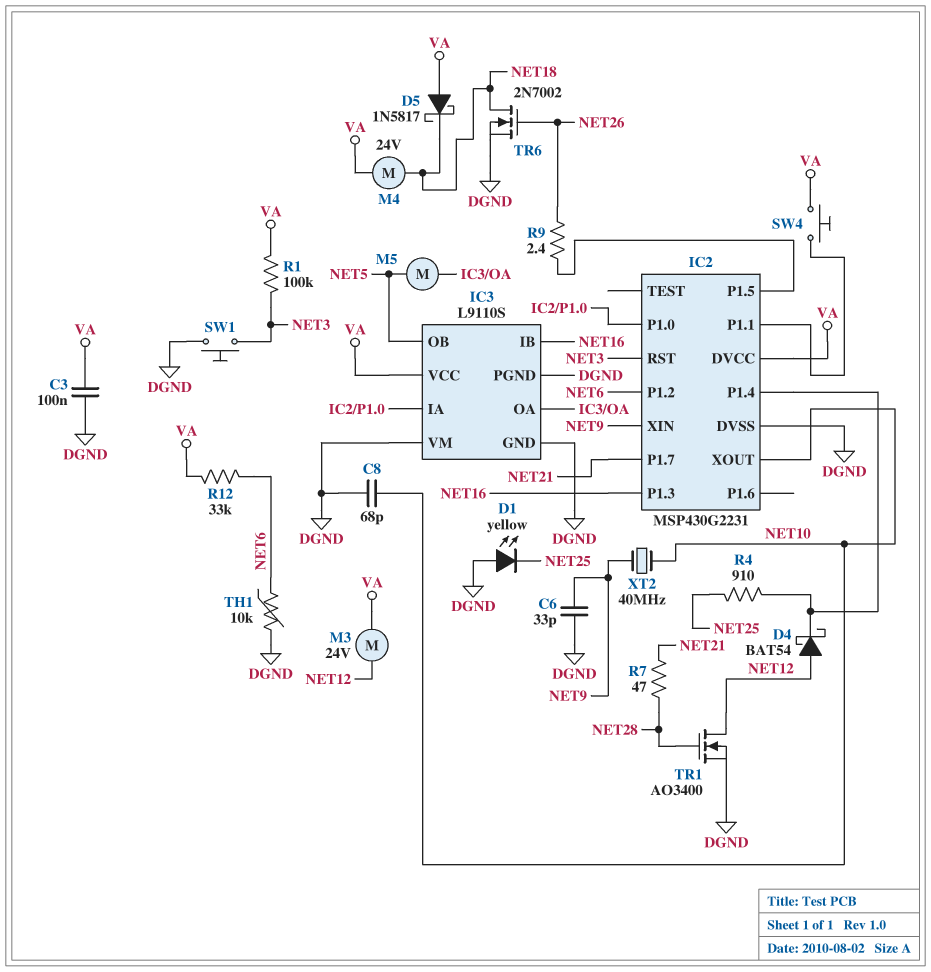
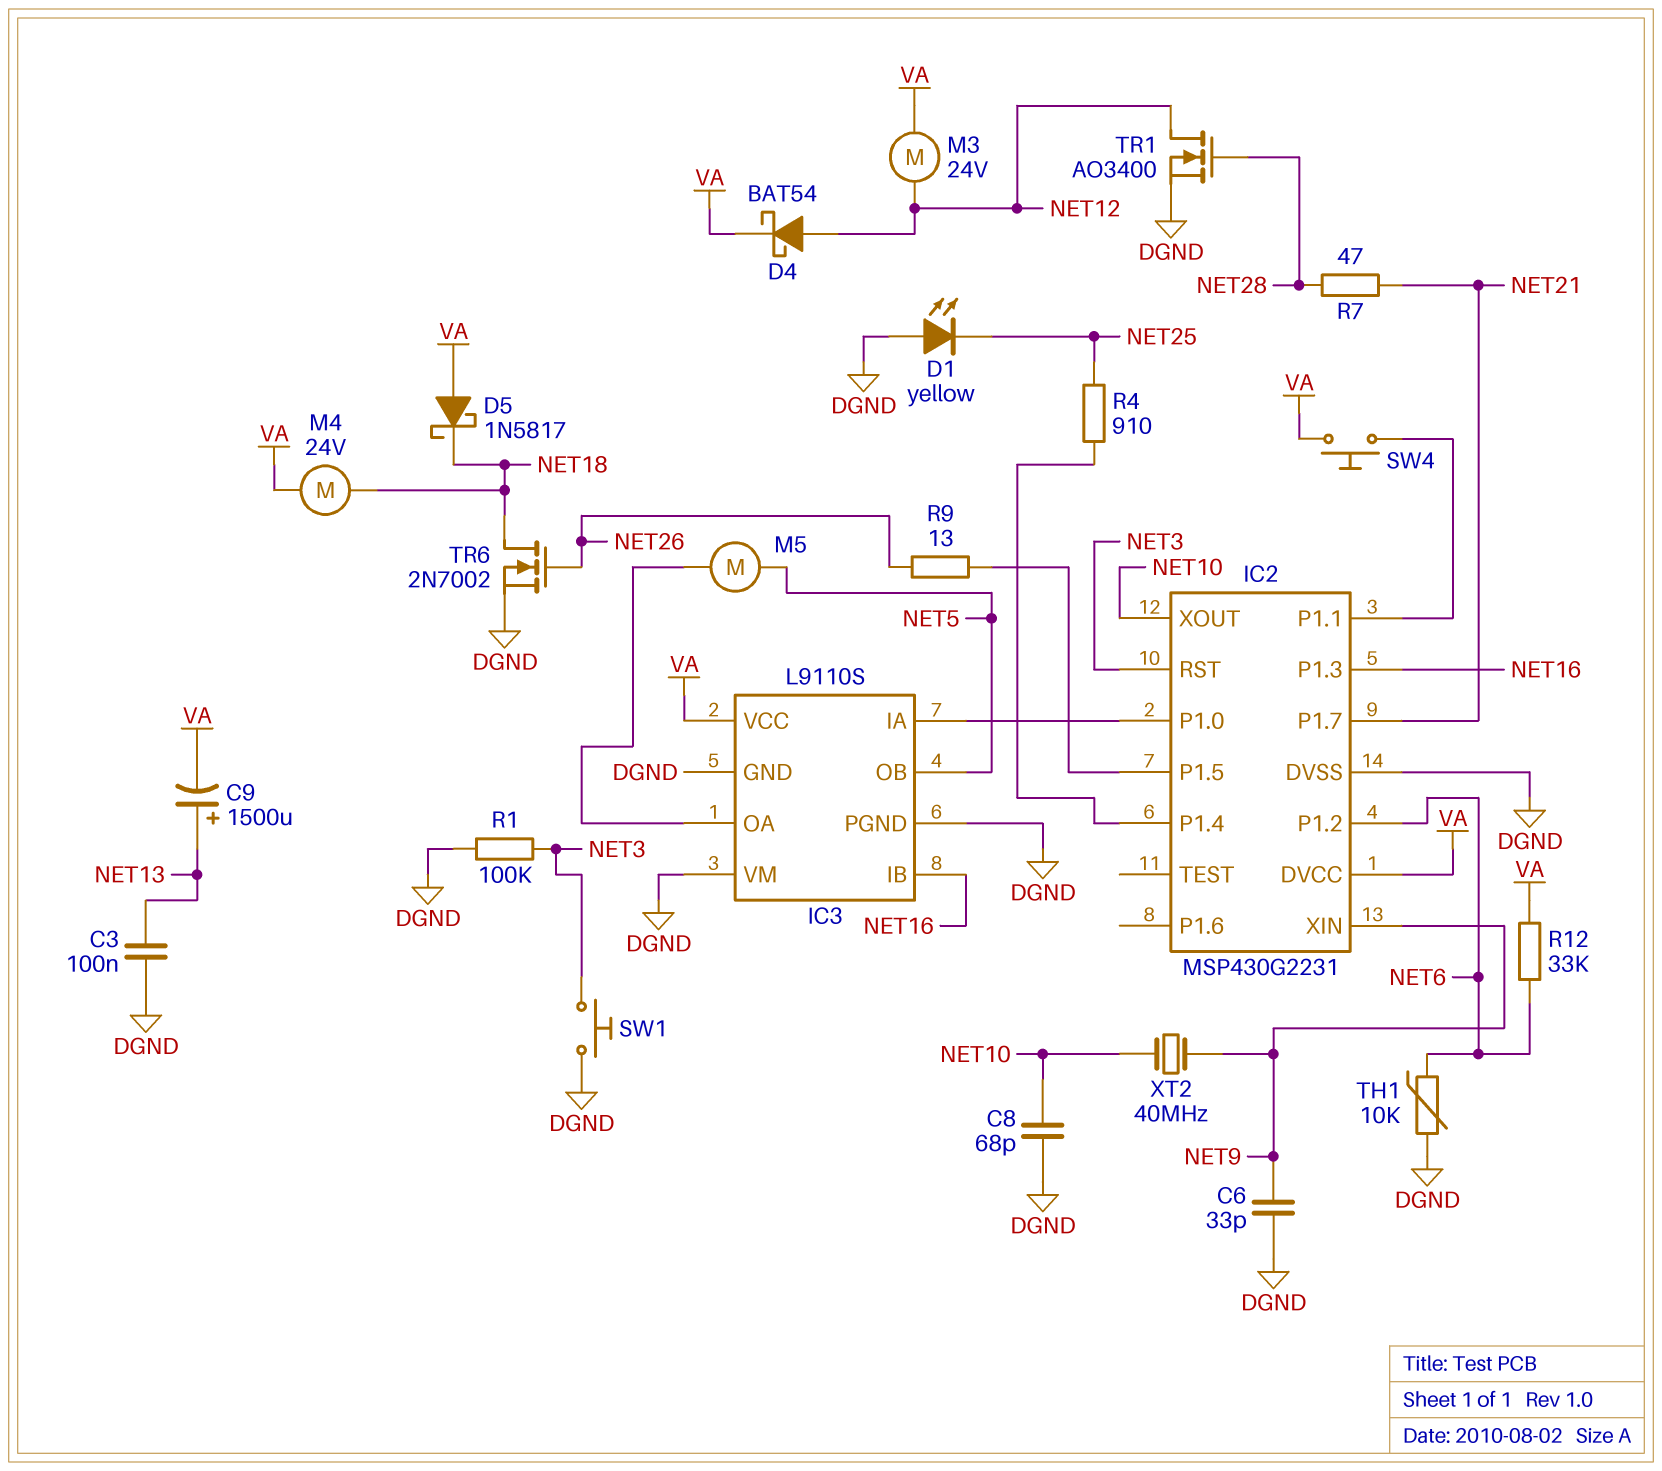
C3: 100nF (DGND, VA) -> 100nF (DGND, NET13)
C9: none -> 1500uF (plus NET13, minus VA)
D4: schottky BAT54 (A NET12, K IC2/P1.4) -> schottky BAT54 (A NET12, K VA)
R1: 100k (NET3, VA) -> 100k (DGND, NET3)
R9: 2.4 (IC2/P1.5, NET26) -> 13 (IC2/P1.5, NET26)

